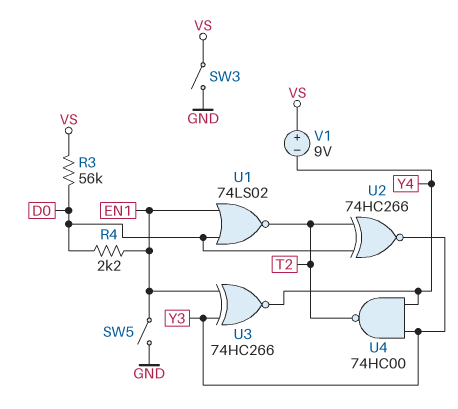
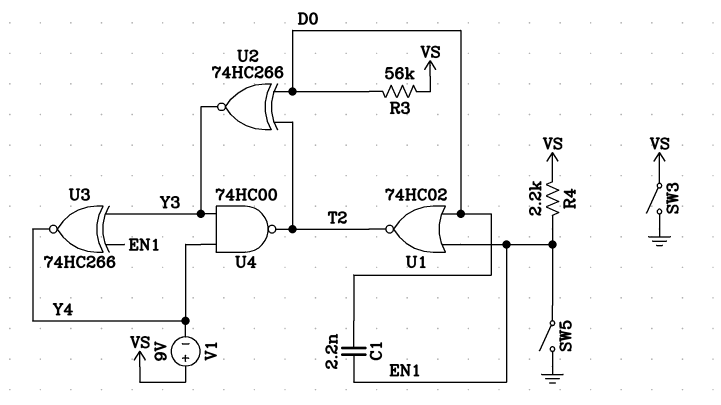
C1: none -> 2.2nF (D0, EN1)
R4: 2.2k (D0, EN1) -> 2.2k (EN1, VS)
U1: NOR 74LS02 (in D0, in EN1, out T2) -> NOR 74HC02 (in D0, in EN1, out T2)

